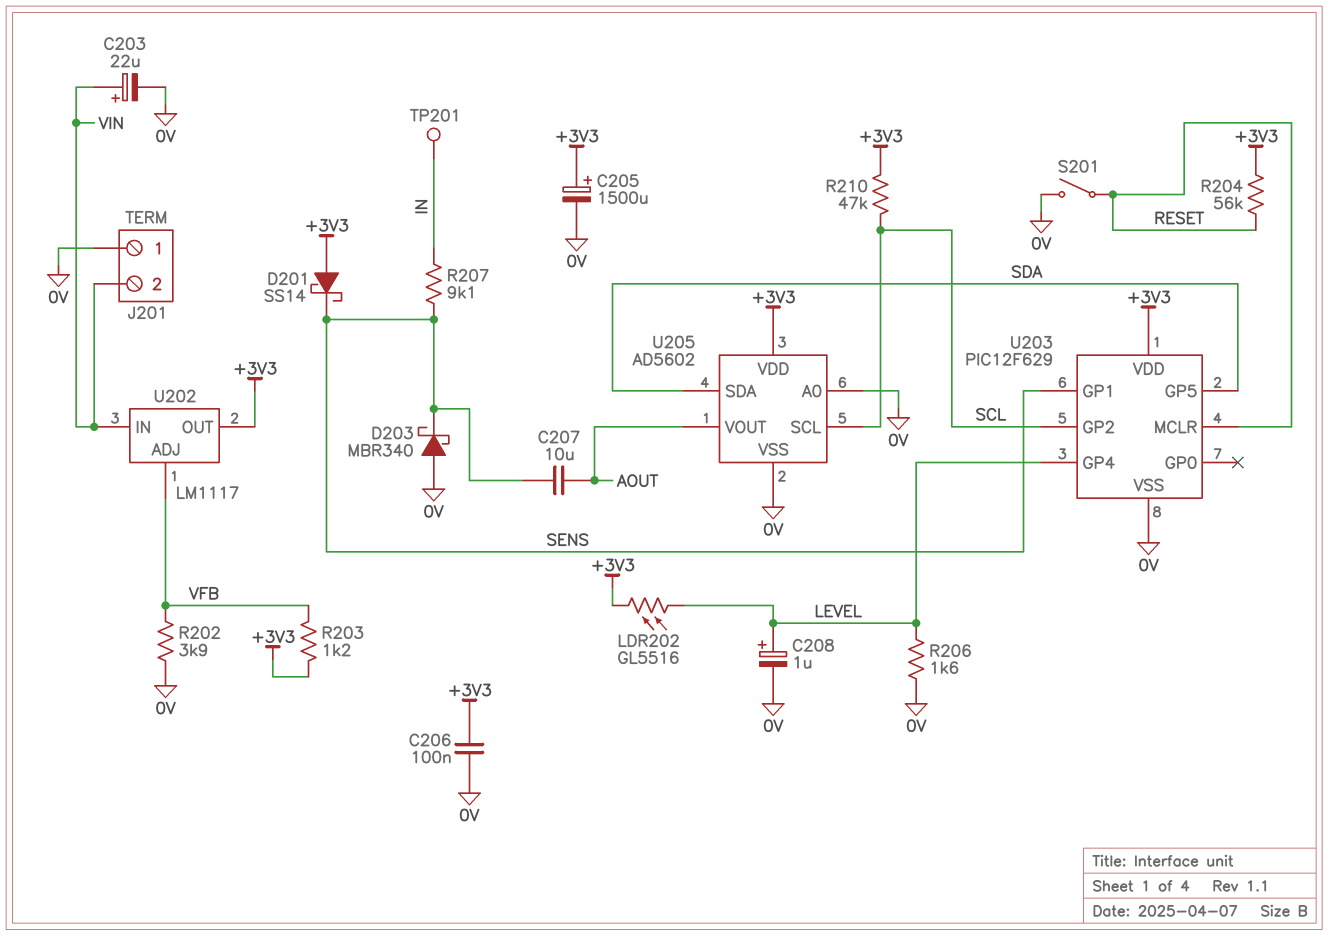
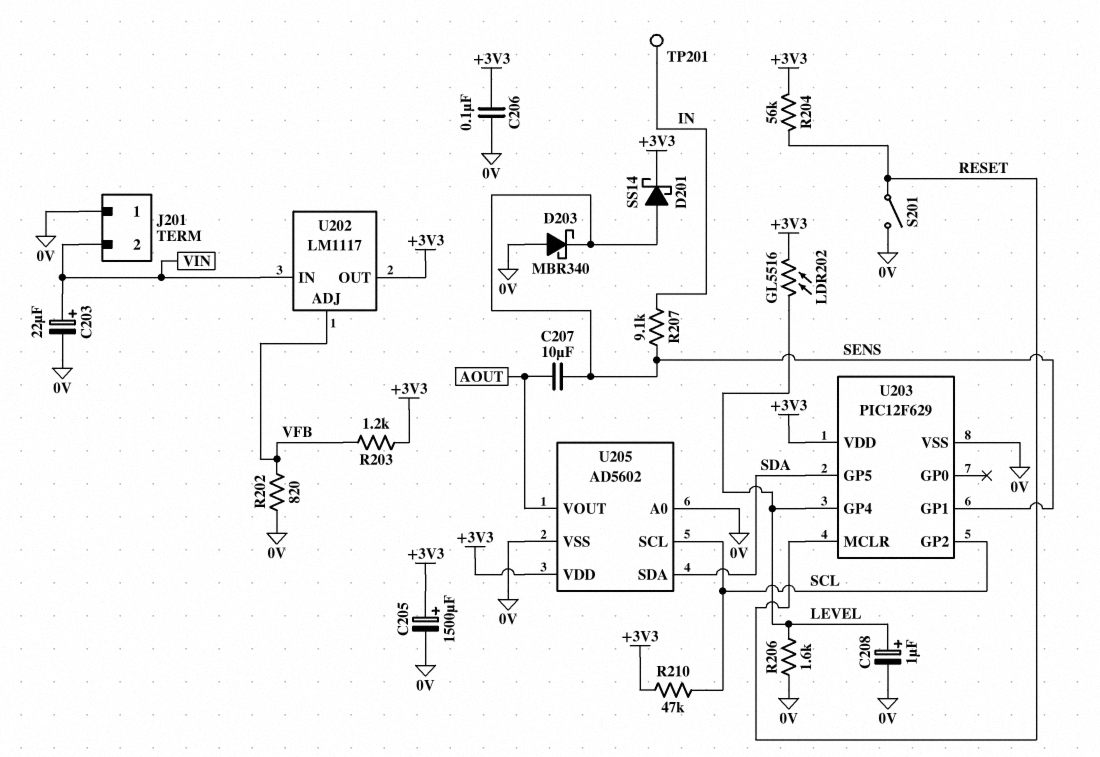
D201: schottky SS14 (A +3V3, K SENS) -> schottky SS14 (A SENS, K +3V3)
R202: 3.9k (0V, VFB) -> 820 (0V, VFB)

